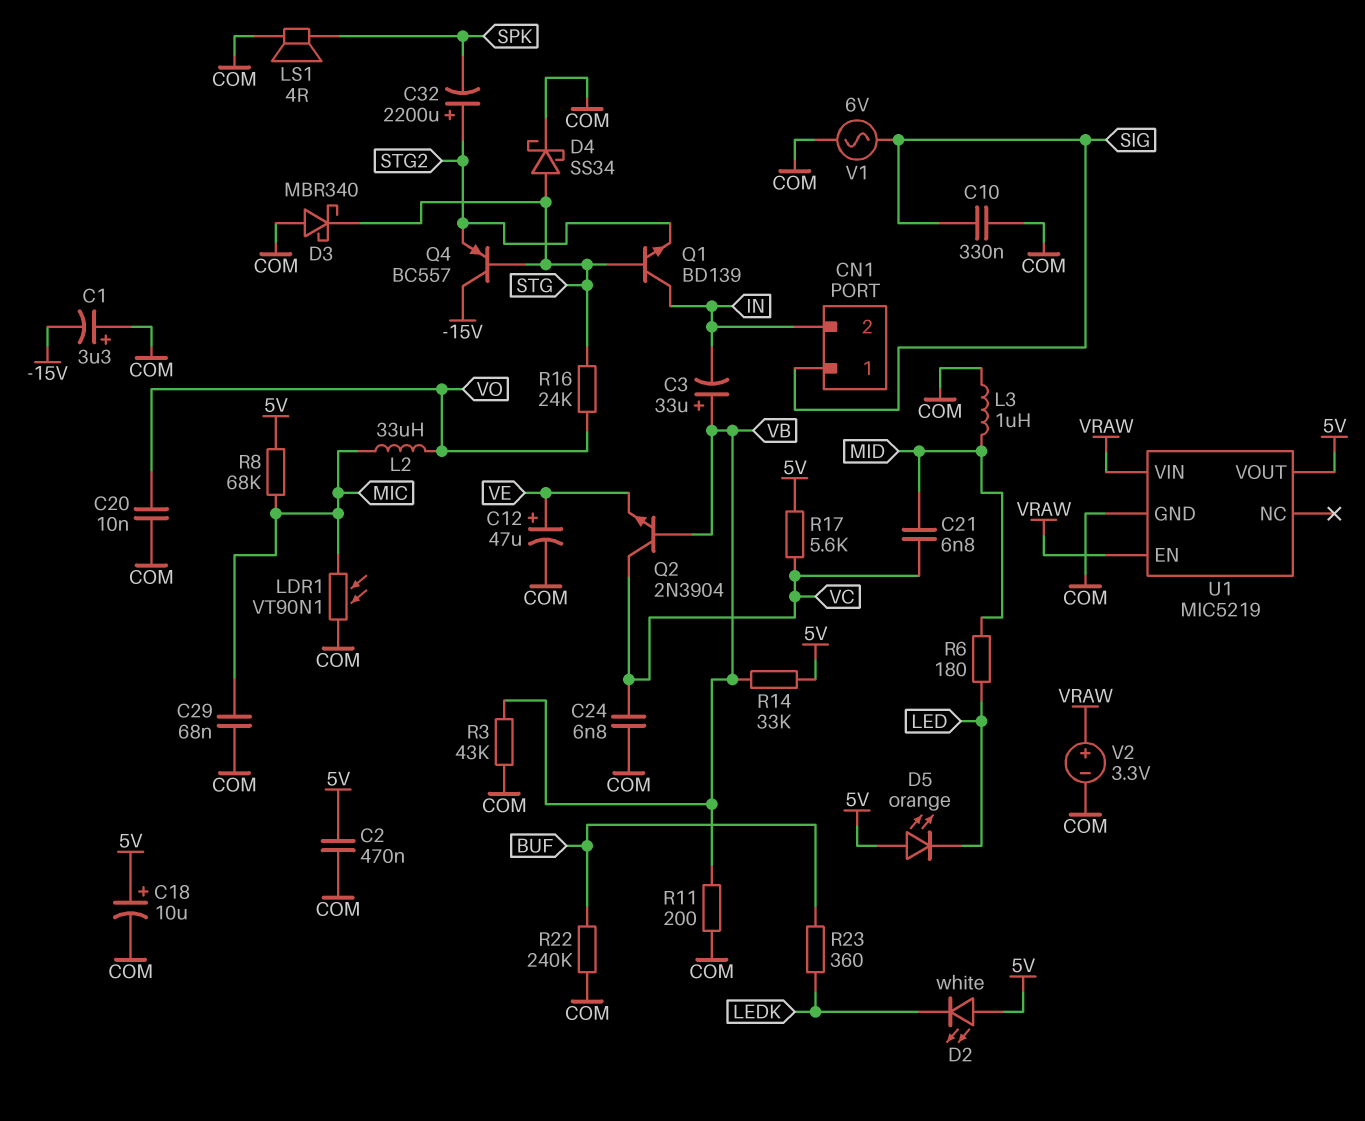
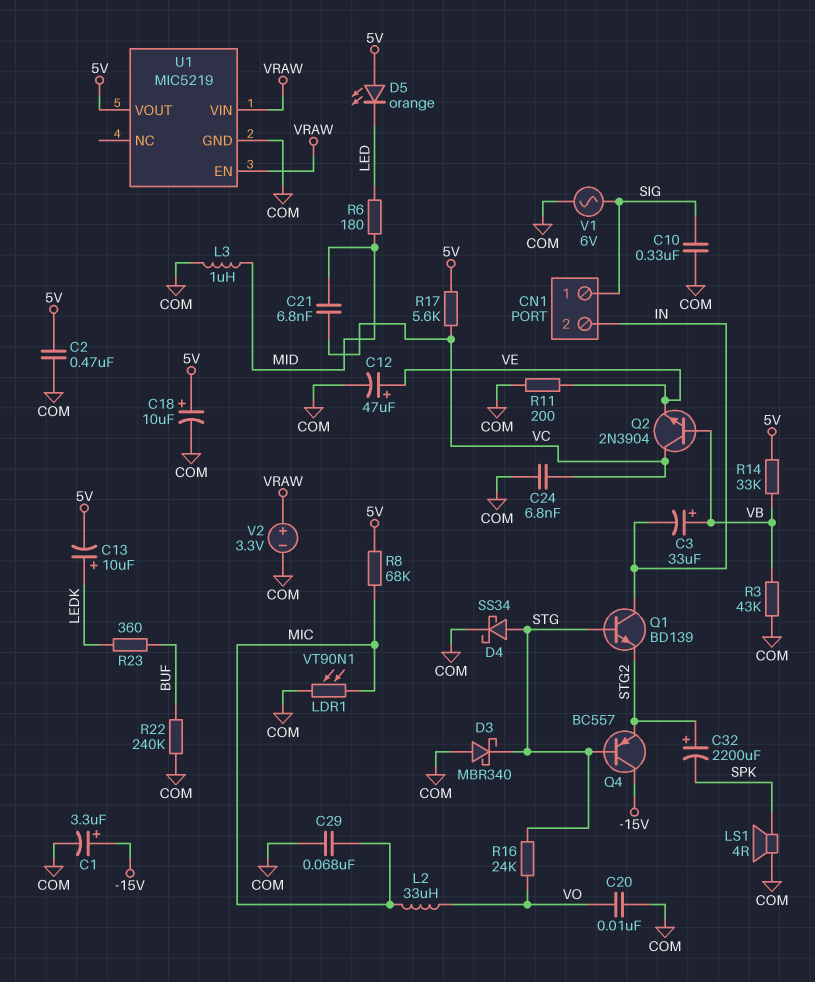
C1: 3.3uF (plus COM, minus -15V) -> 3.3uF (plus -15V, minus COM)
C13: none -> 10uF (plus LEDK, minus 5V)
D2: LED white (A 5V, K LEDK) -> none
R11: 200 (COM, VB) -> 200 (COM, VE)

